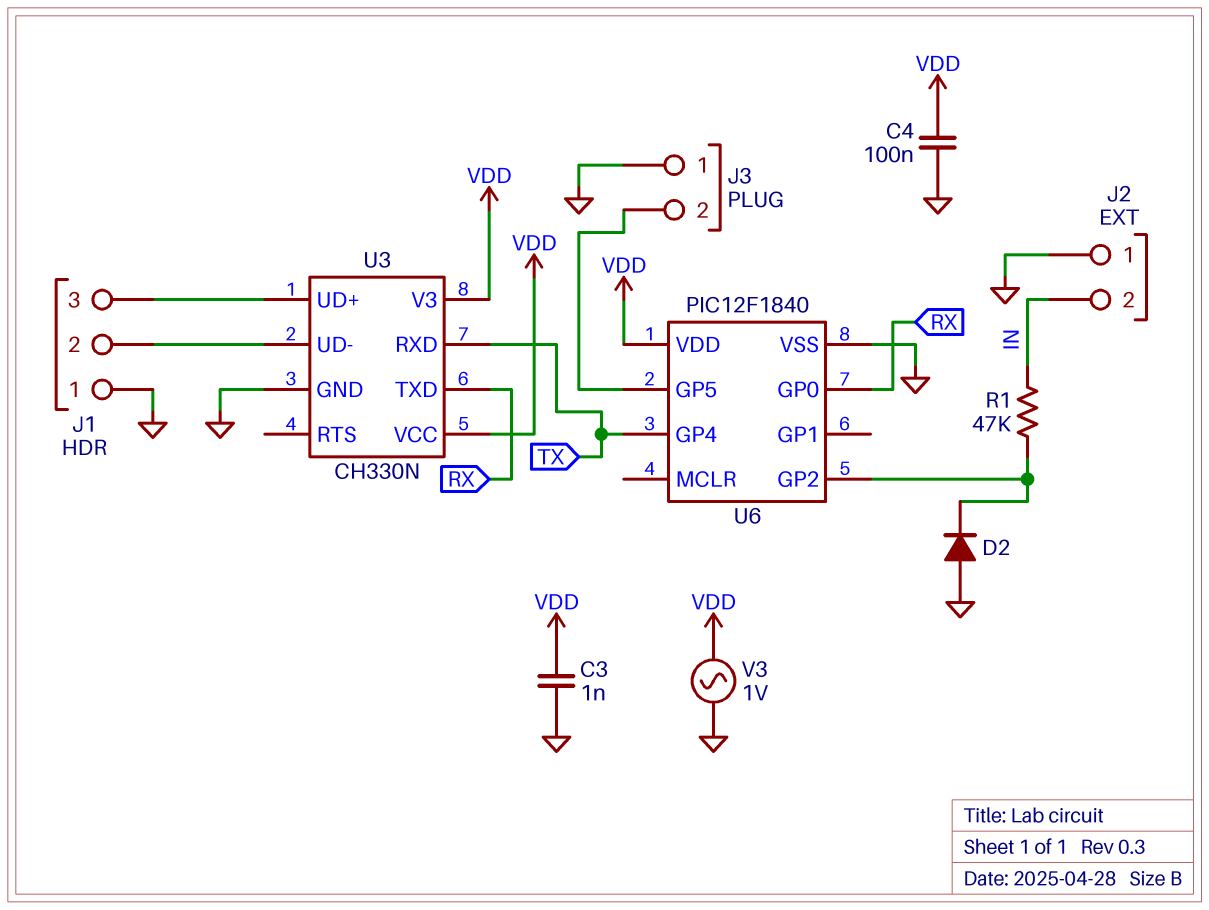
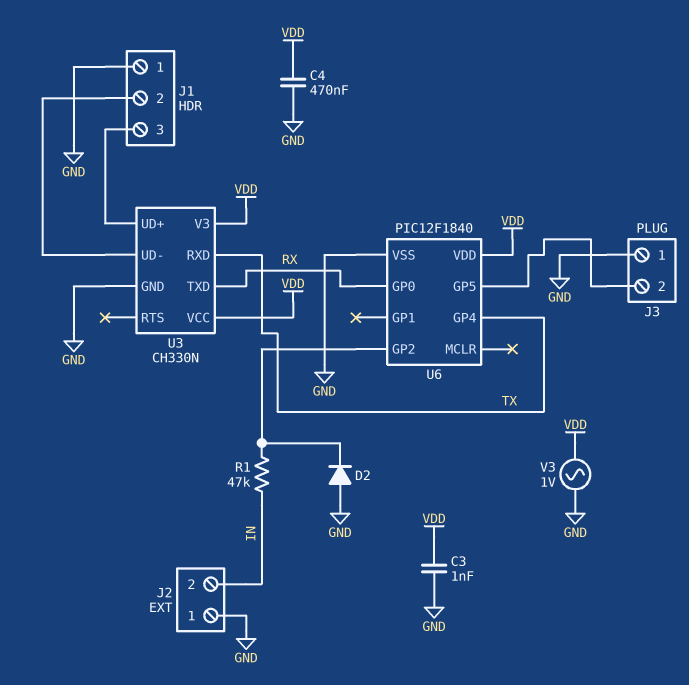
C4: 100nF (GND, VDD) -> 470nF (GND, VDD)

